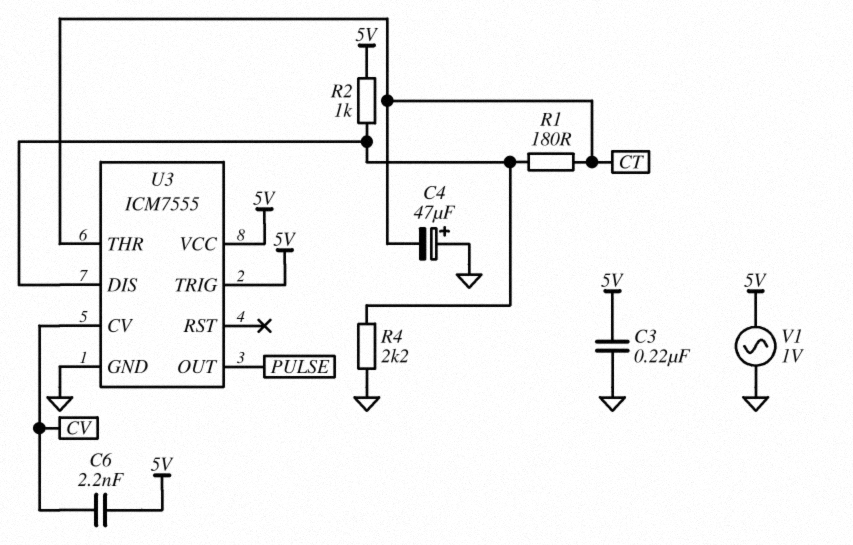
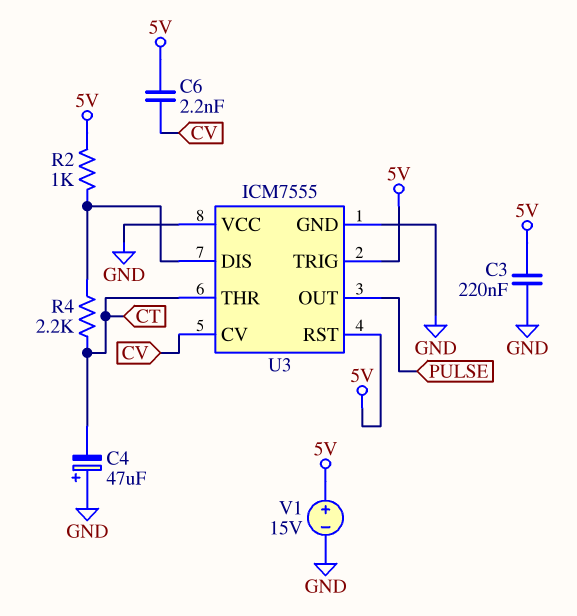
R1: 180 (CT, U3/DIS) -> none
R4: 2.2k (GND, U3/DIS) -> 2.2k (CT, U3/DIS)
U3 pin RST: none -> 5V
U3 pin VCC: 5V -> GND
V1: AC 1V (5V, GND) -> 15V (plus 5V, minus GND)

